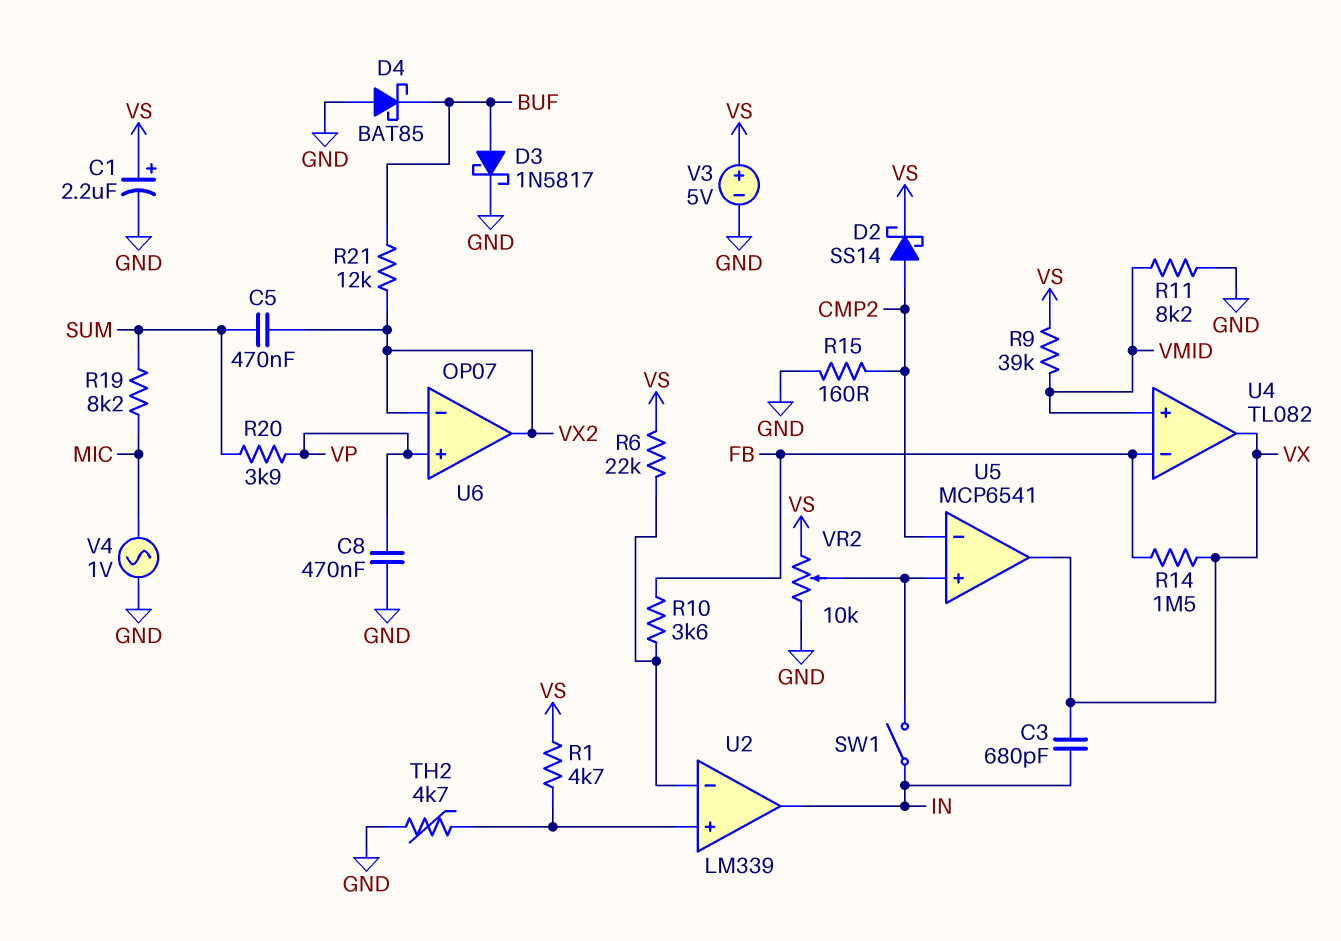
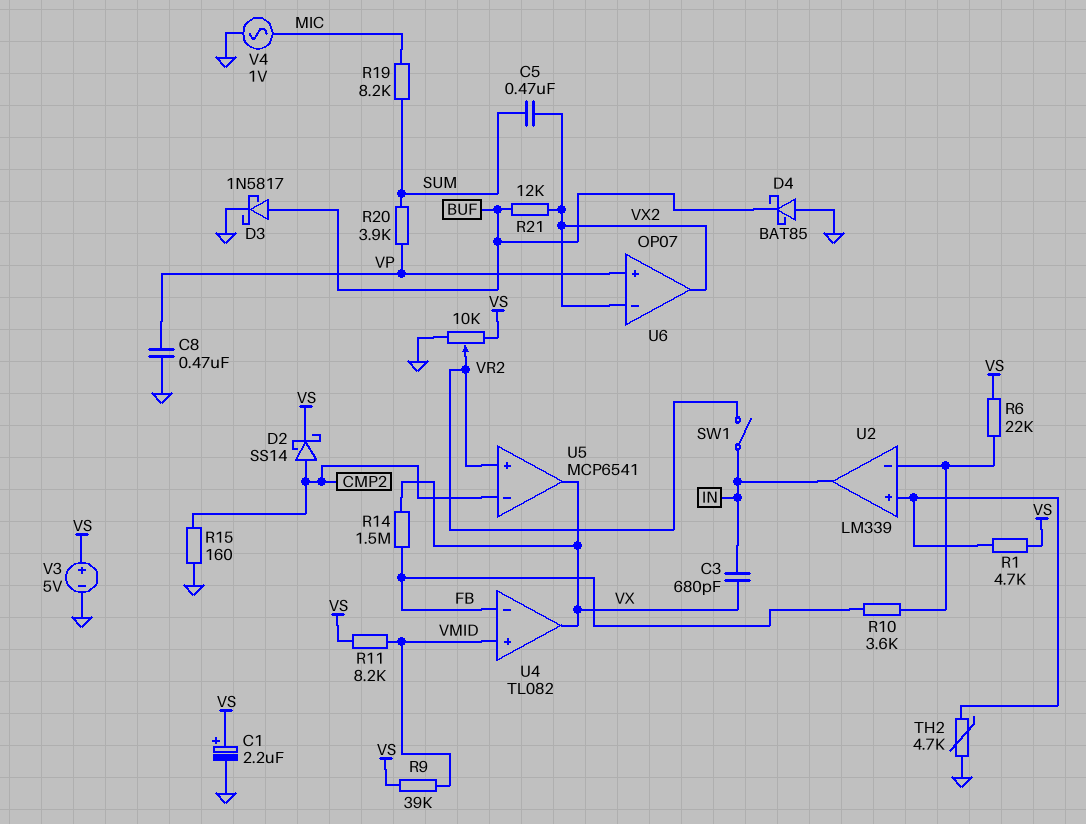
R11: 8.2k (GND, VMID) -> 8.2k (VMID, VS)

